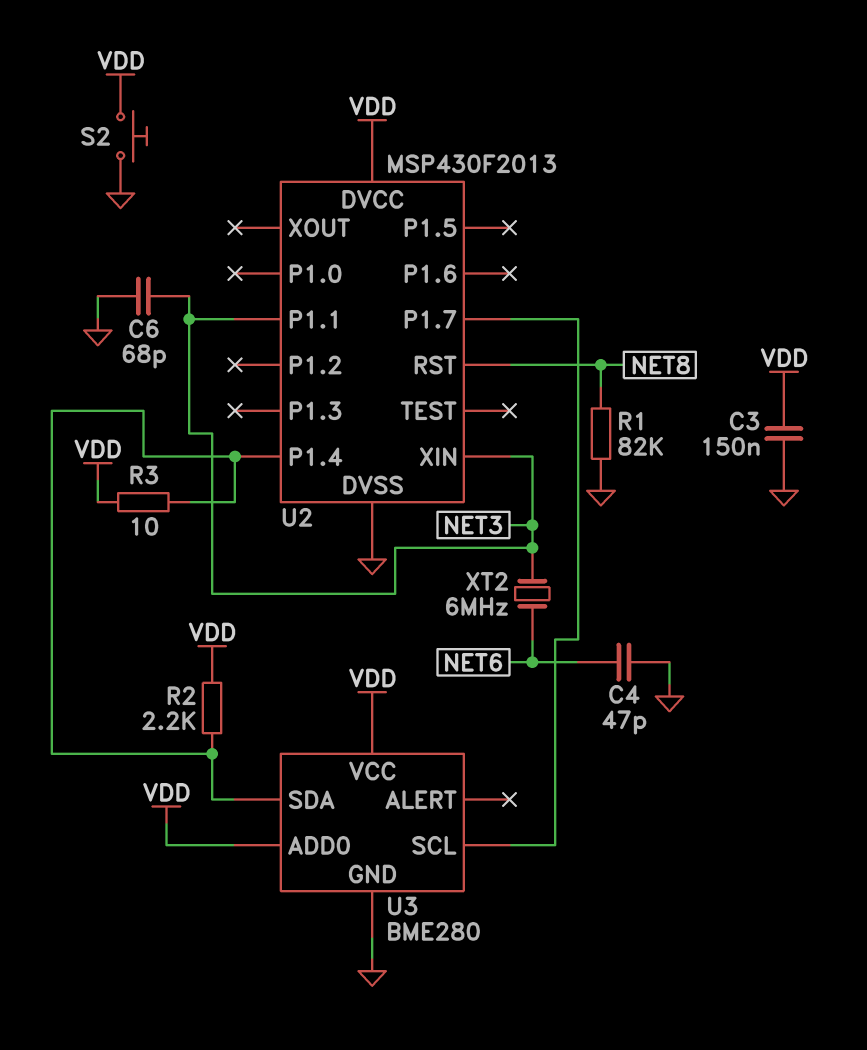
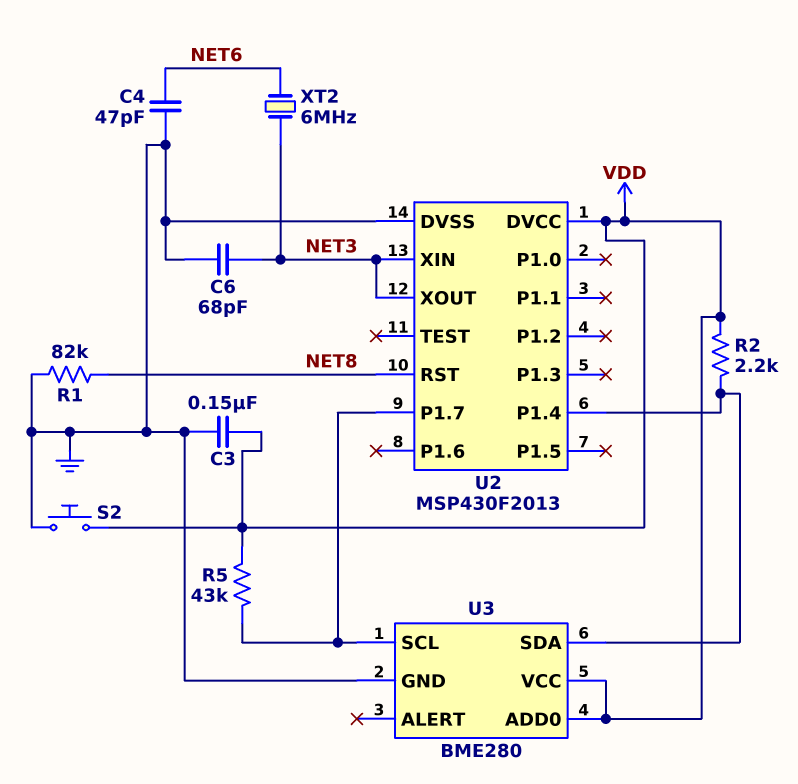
R3: 10 (U2/P1.4, VDD) -> none
R5: none -> 43k (U2/P1.7, VDD)
U2 pin P1.1: NET3 -> none
U2 pin XOUT: none -> NET3

